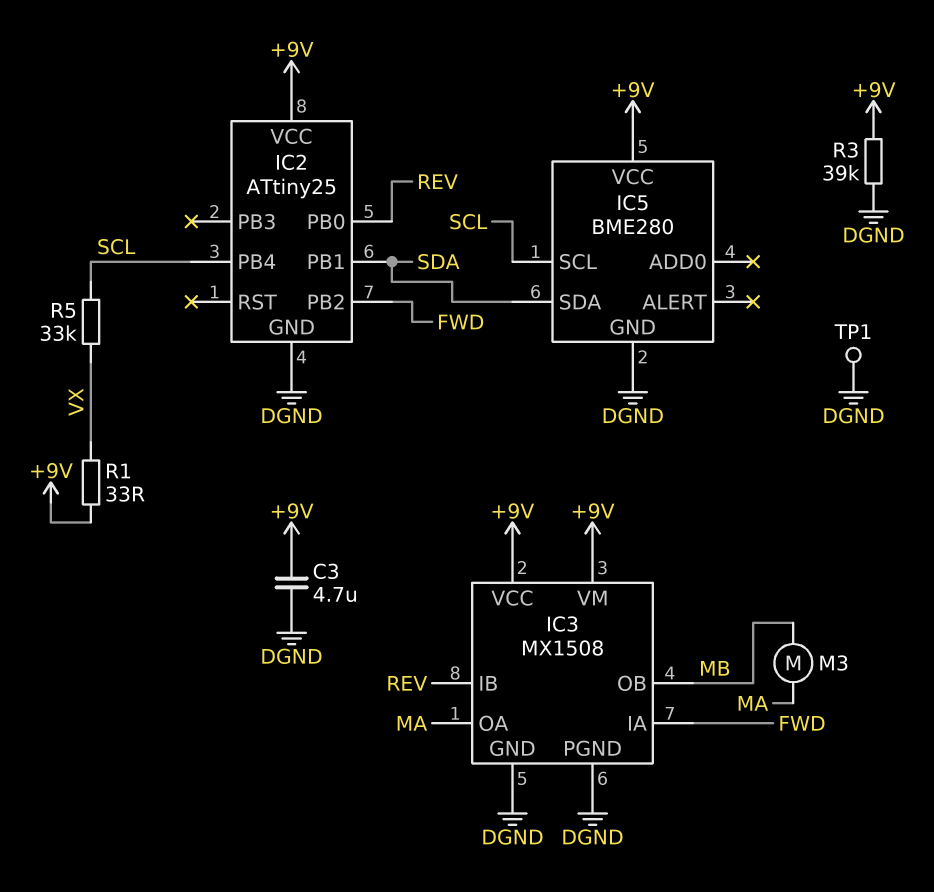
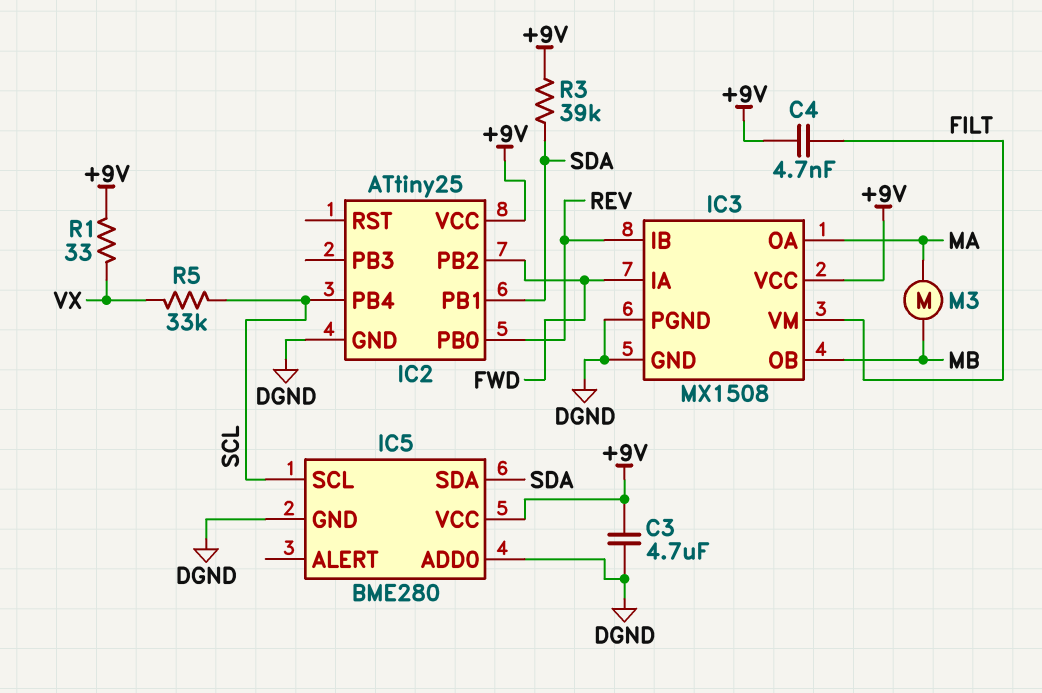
C4: none -> 4.7nF (+9V, FILT)
IC3 pin VM: +9V -> FILT
IC5 pin ADD0: none -> DGND
R3: 39k (+9V, DGND) -> 39k (+9V, SDA)
TP1: test point (DGND) -> none

